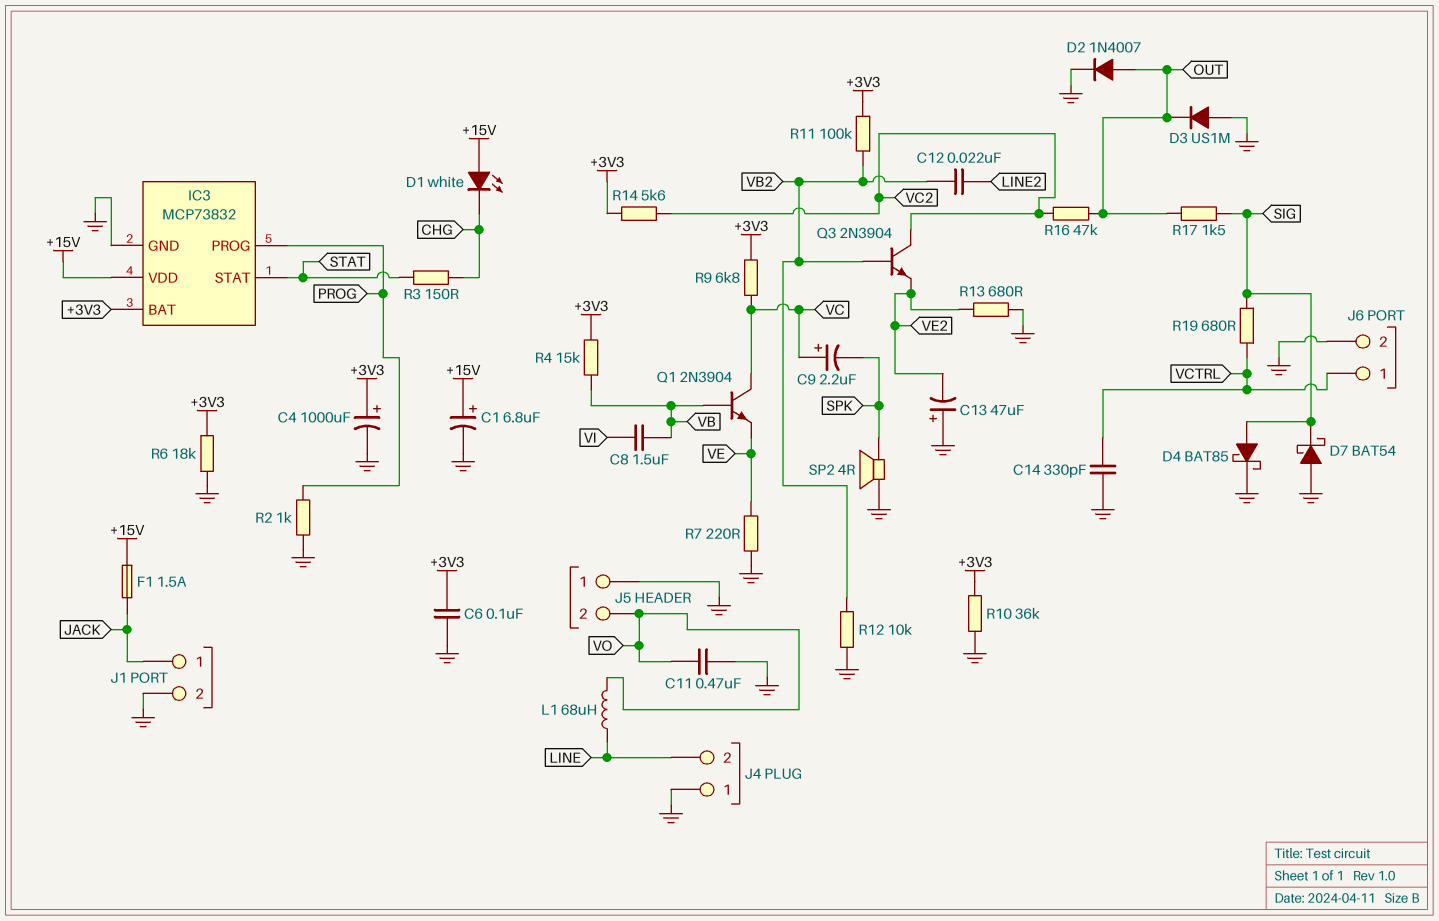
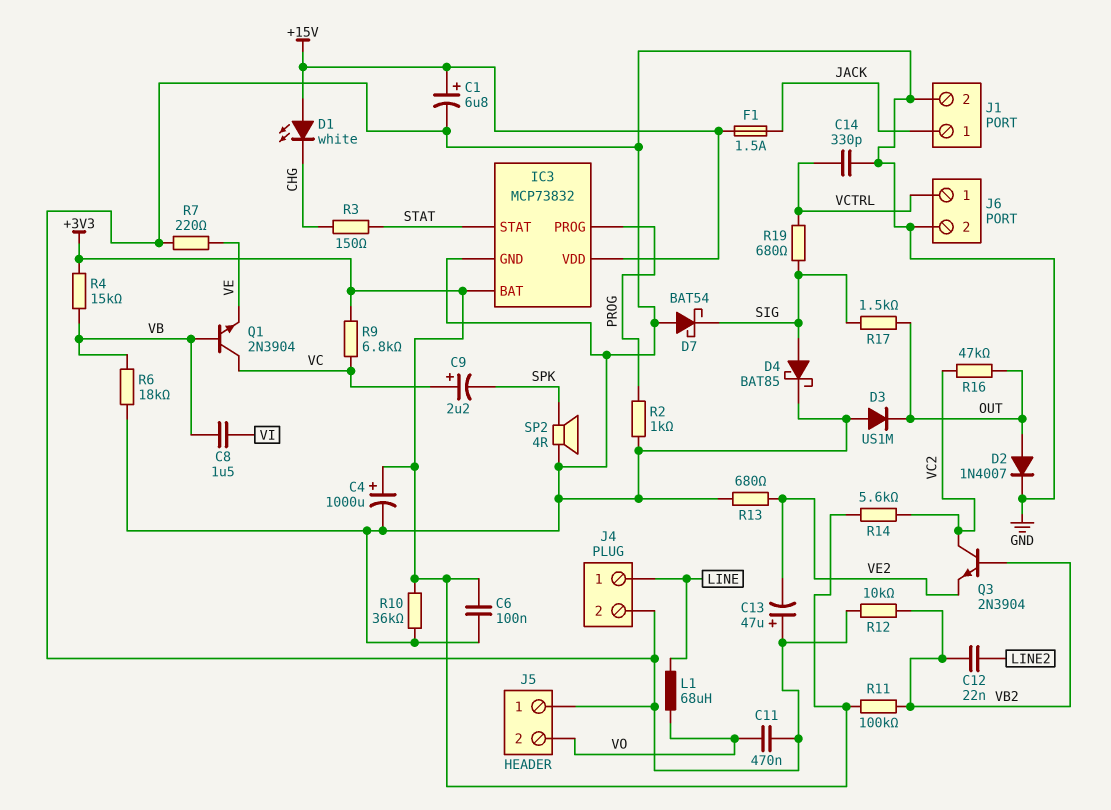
J4 pin 1: GND -> LINE
J4 pin 2: LINE -> GND
R6: 18k (+3V3, GND) -> 18k (GND, VB)

